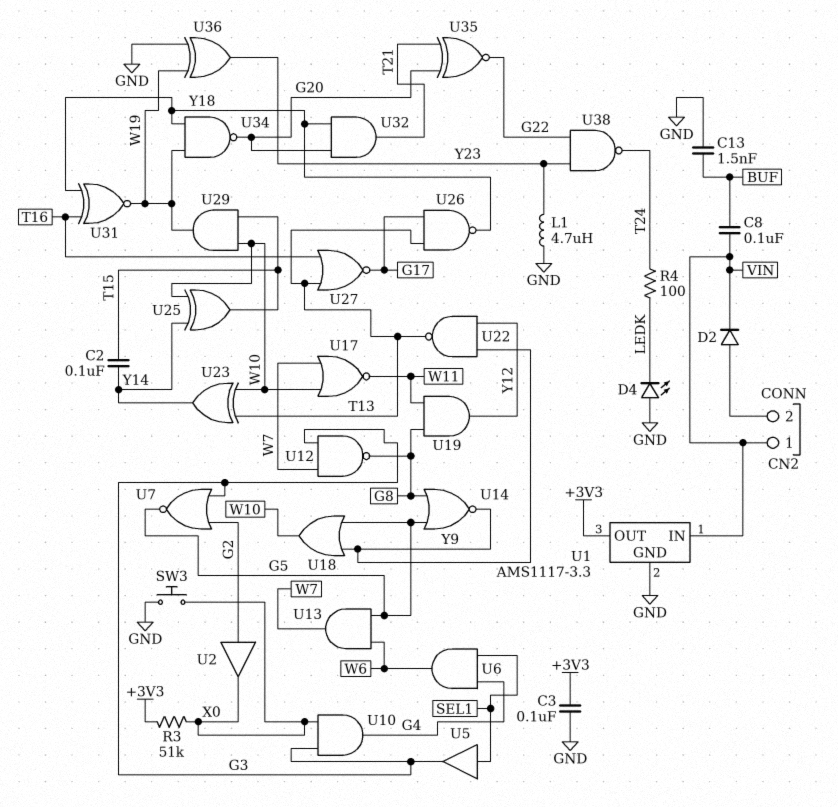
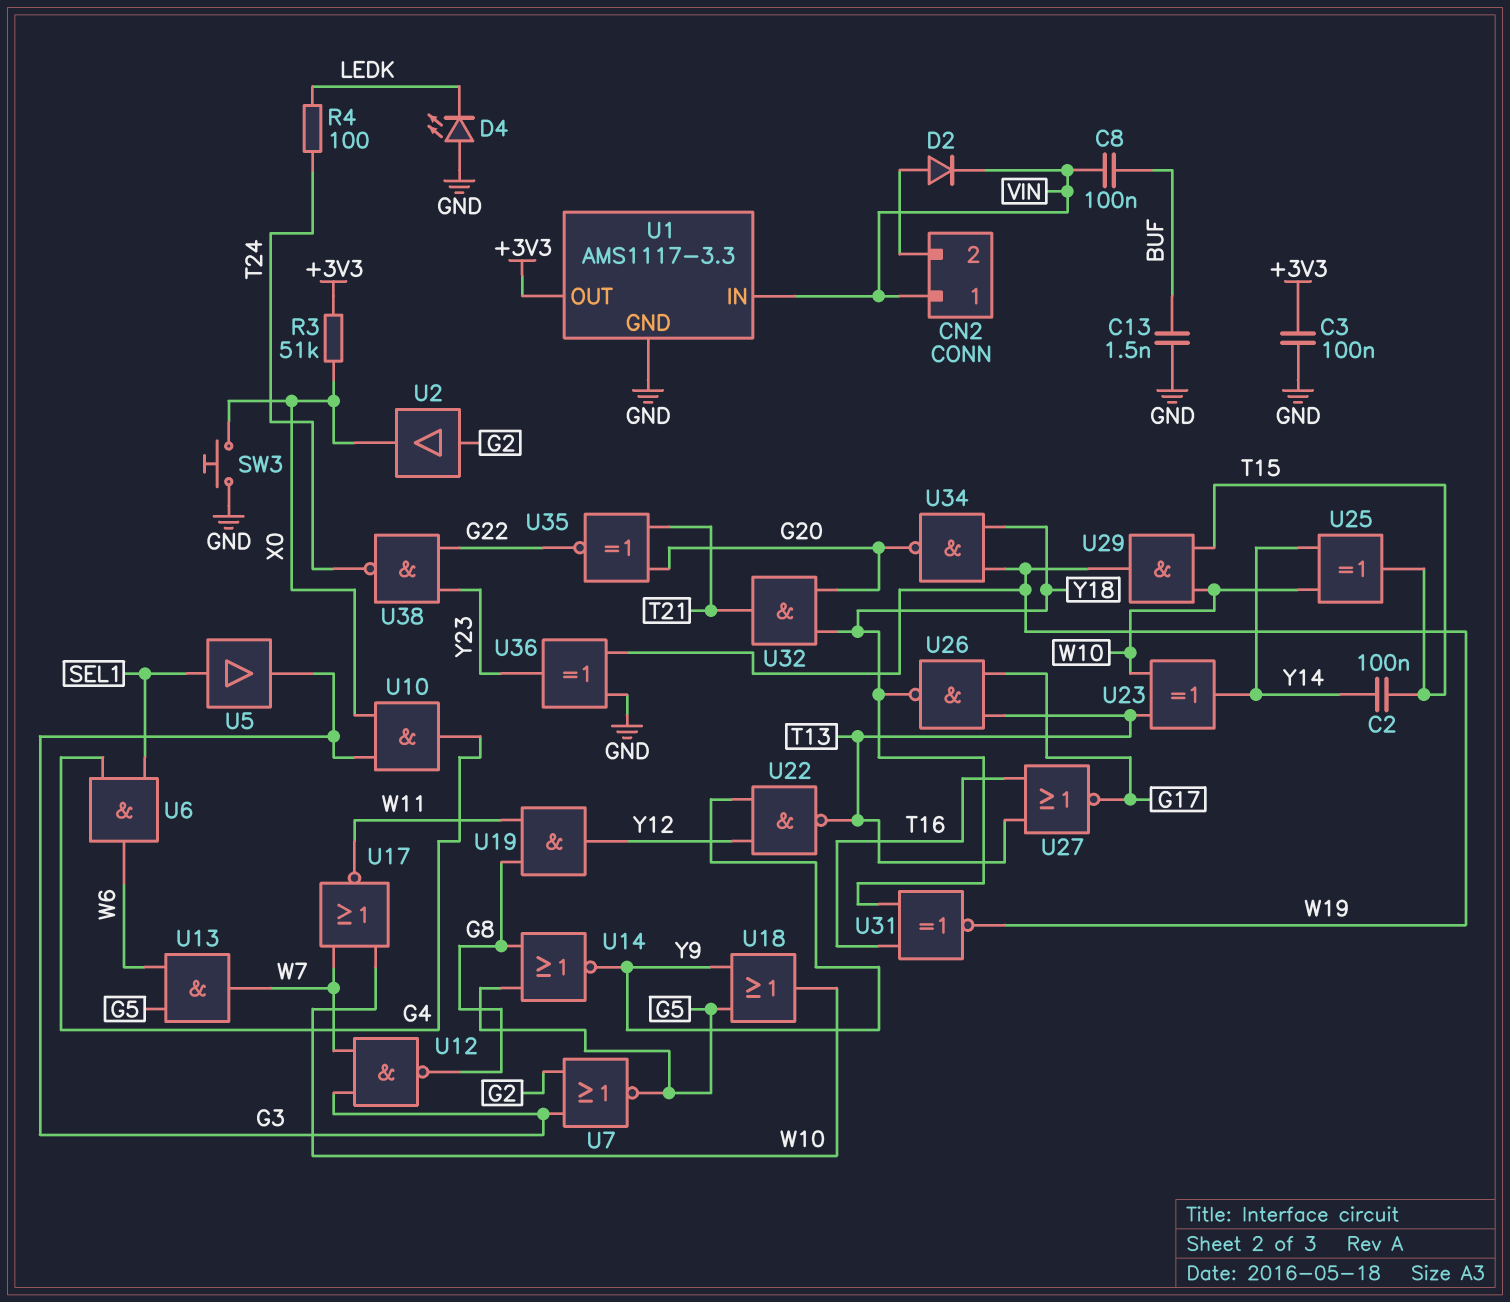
L1: 4.7uH (GND, Y23) -> none

